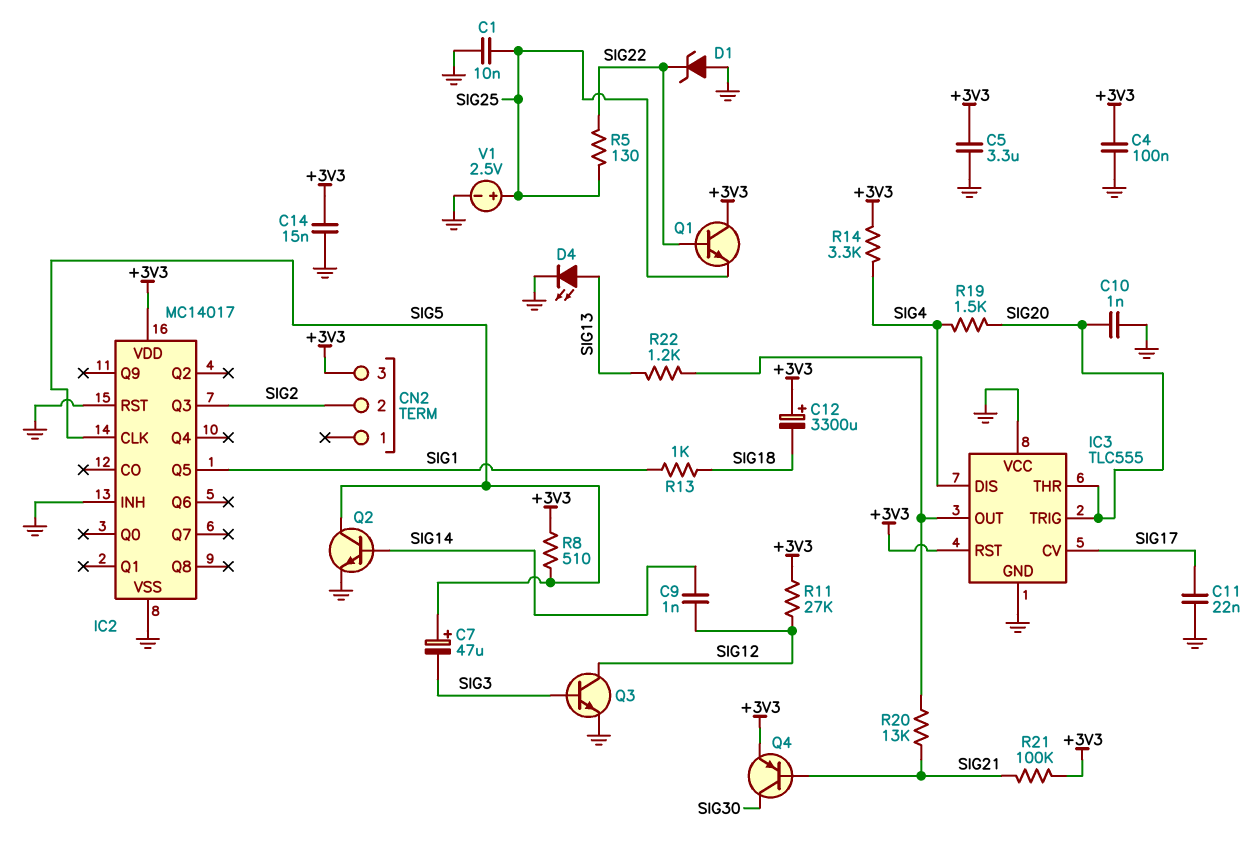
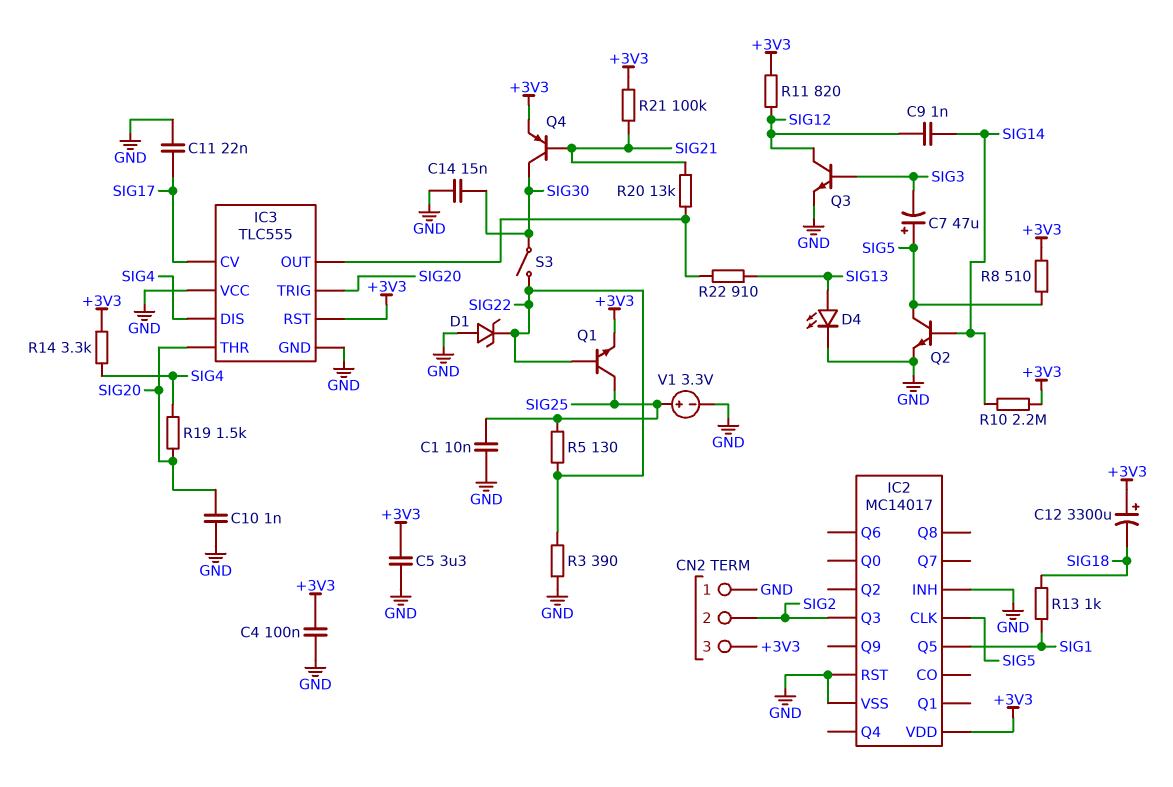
C14: 15nF (+3V3, GND) -> 15nF (GND, SIG30)
CN2 pin 1: none -> GND
Q1: NPN (B SIG22, C +3V3, E SIG25) -> NPN (B SIG22, C SIG25, E +3V3)
R3: none -> 390 (GND, SIG22)
R10: none -> 2.2M (+3V3, SIG14)
R11: 27k (+3V3, SIG12) -> 820 (+3V3, SIG12)
R22: 1.2k (IC3/OUT, SIG13) -> 910 (IC3/OUT, SIG13)
S3: none -> switch (SIG22, SIG30)
V1: 2.5V (plus SIG25, minus GND) -> 3.3V (plus SIG25, minus GND)

